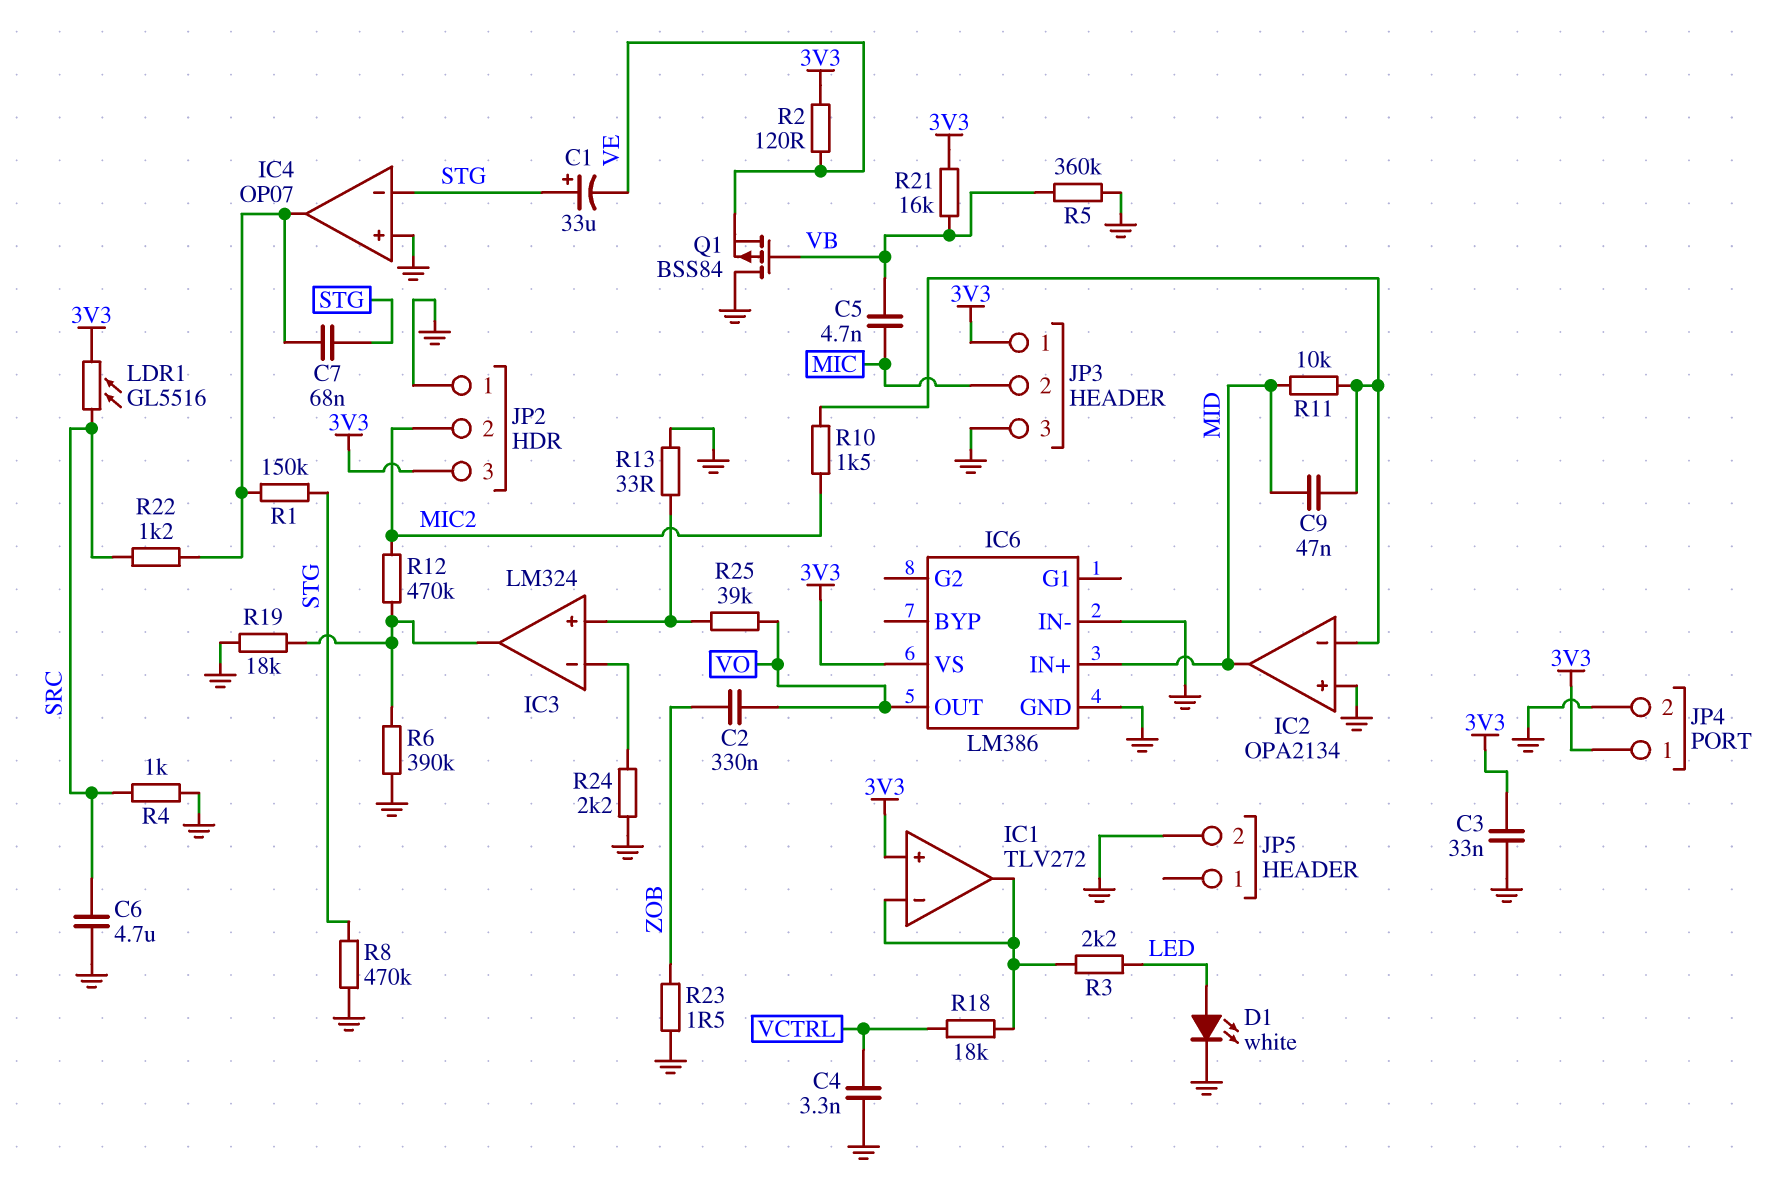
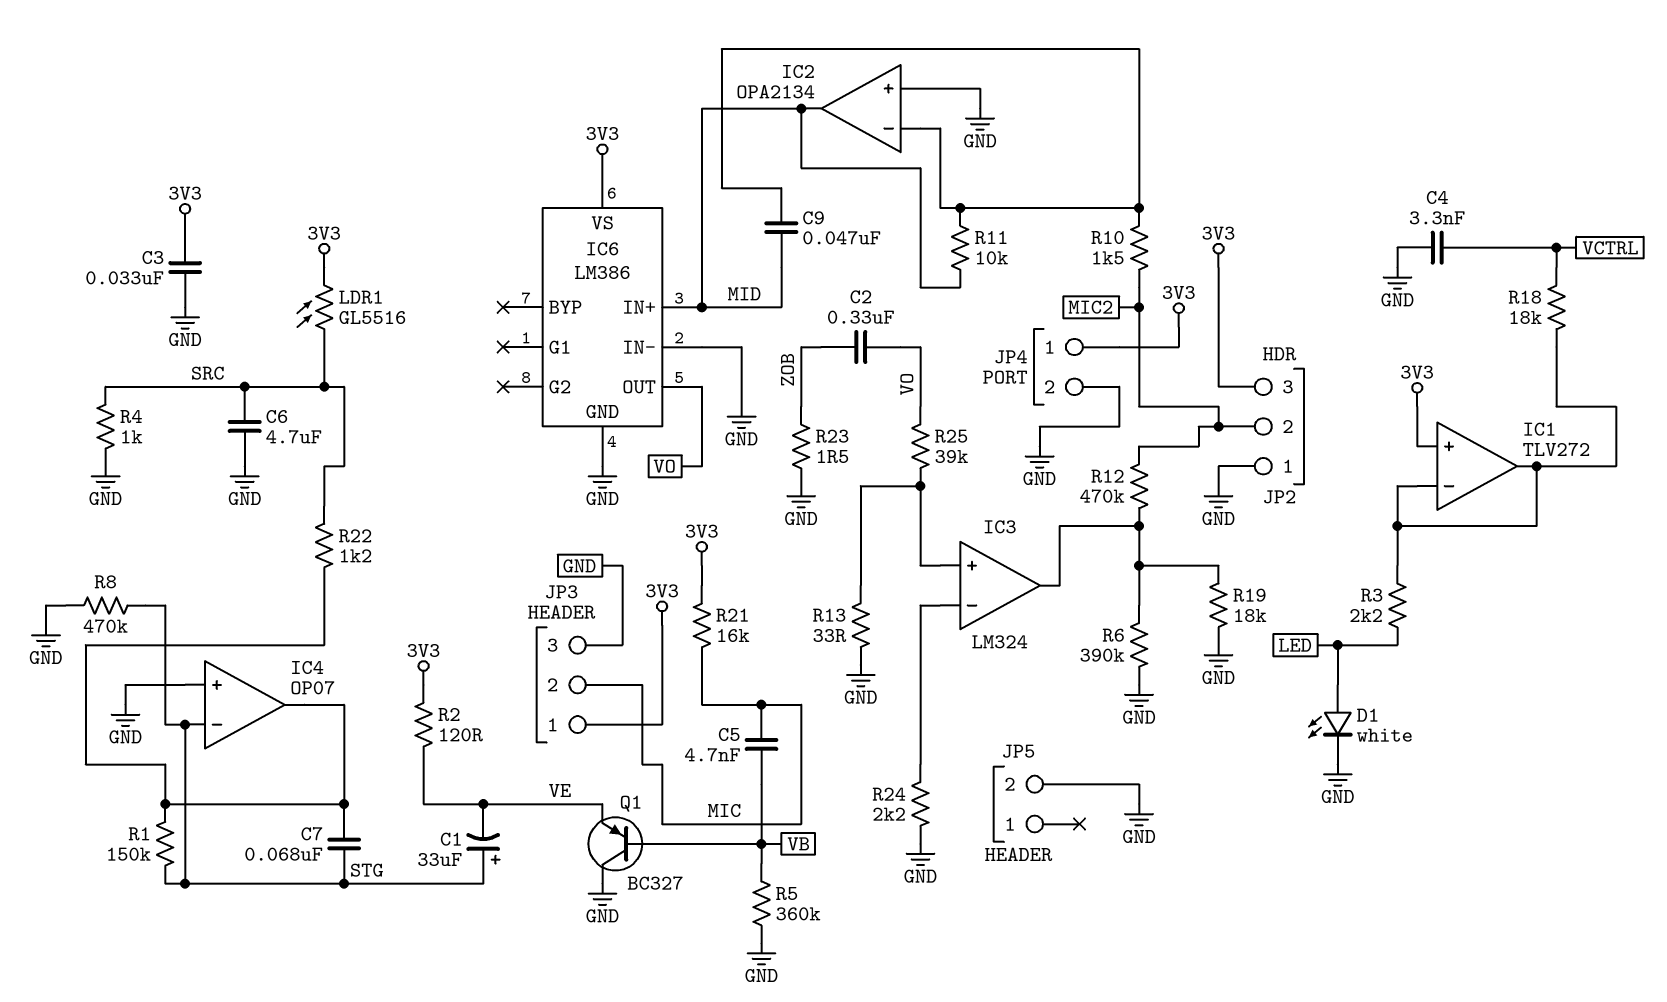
Q1: PMOS BSS84 (G VB, D GND, S VE) -> PNP BC327 (B VB, C GND, E VE)
R21: 16k (3V3, VB) -> 16k (3V3, MIC)

